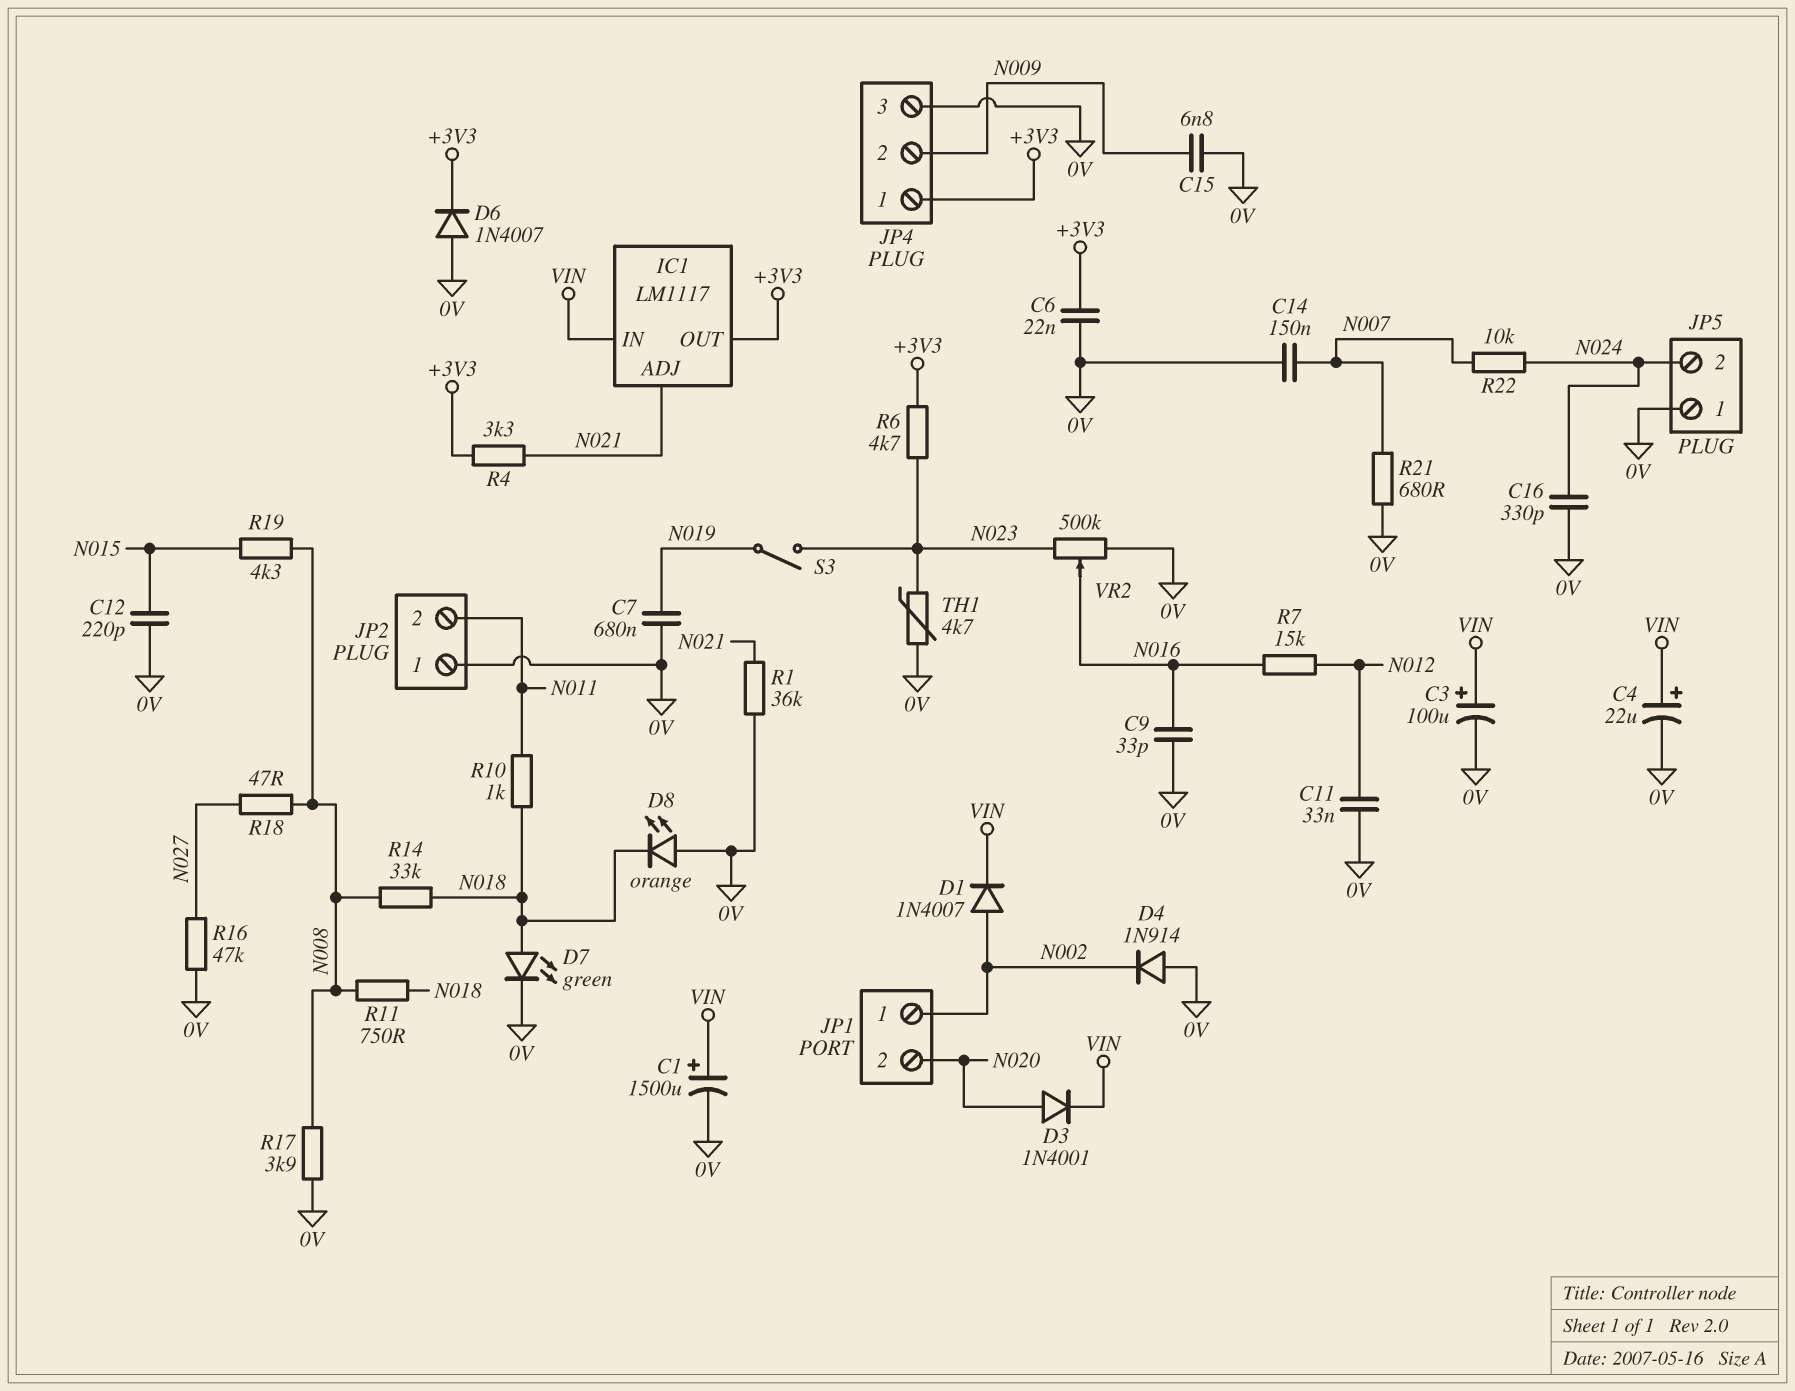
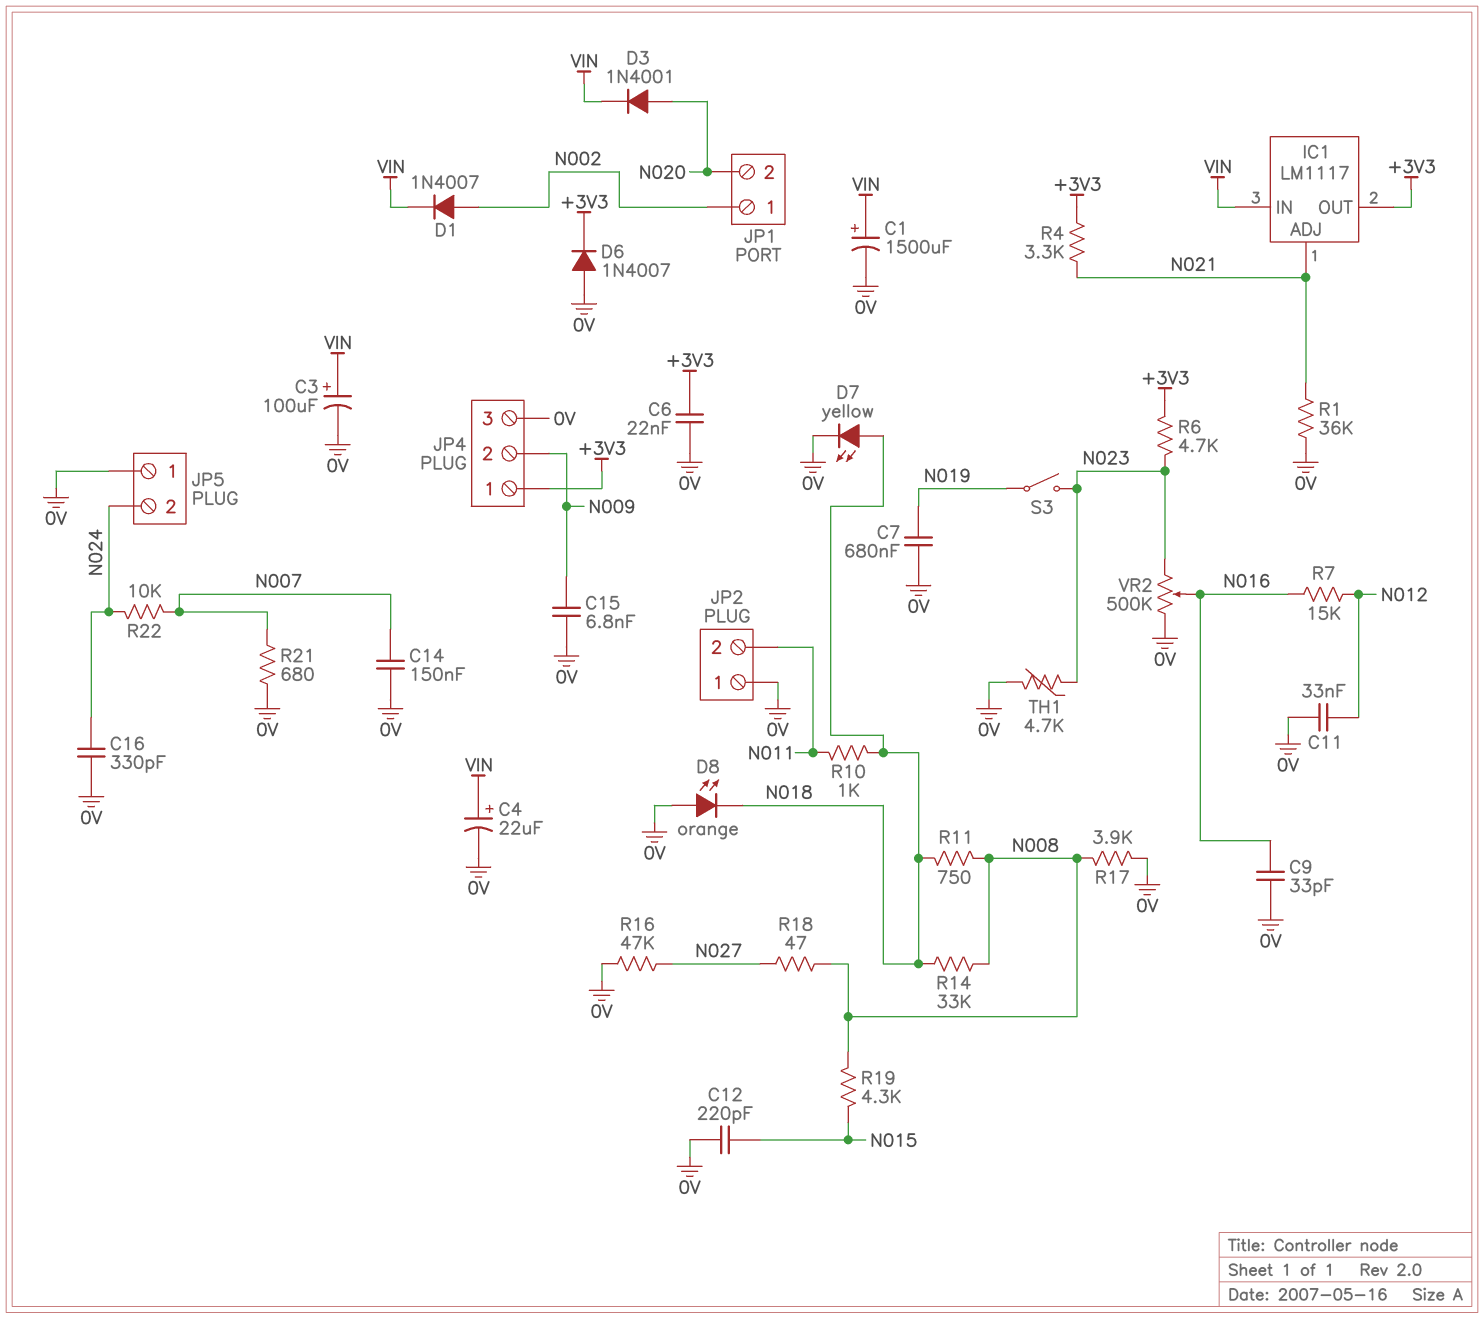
D4: diode 1N914 (A 0V, K N002) -> none
D7: LED green (A N018, K 0V) -> LED yellow (A N018, K 0V)

